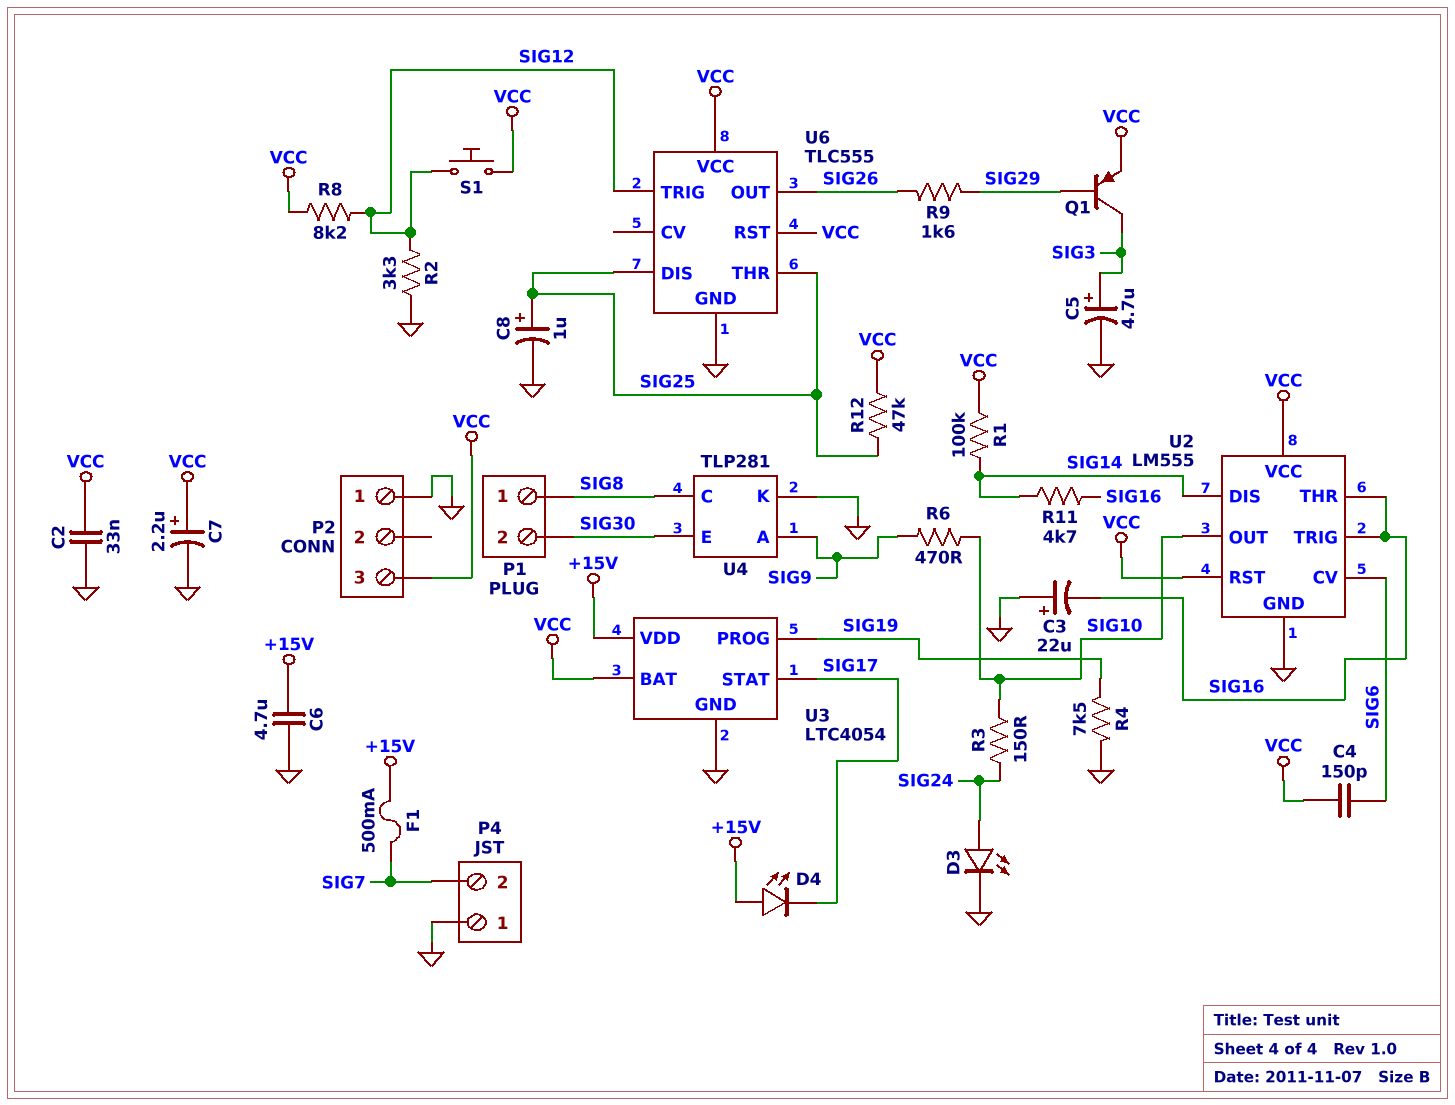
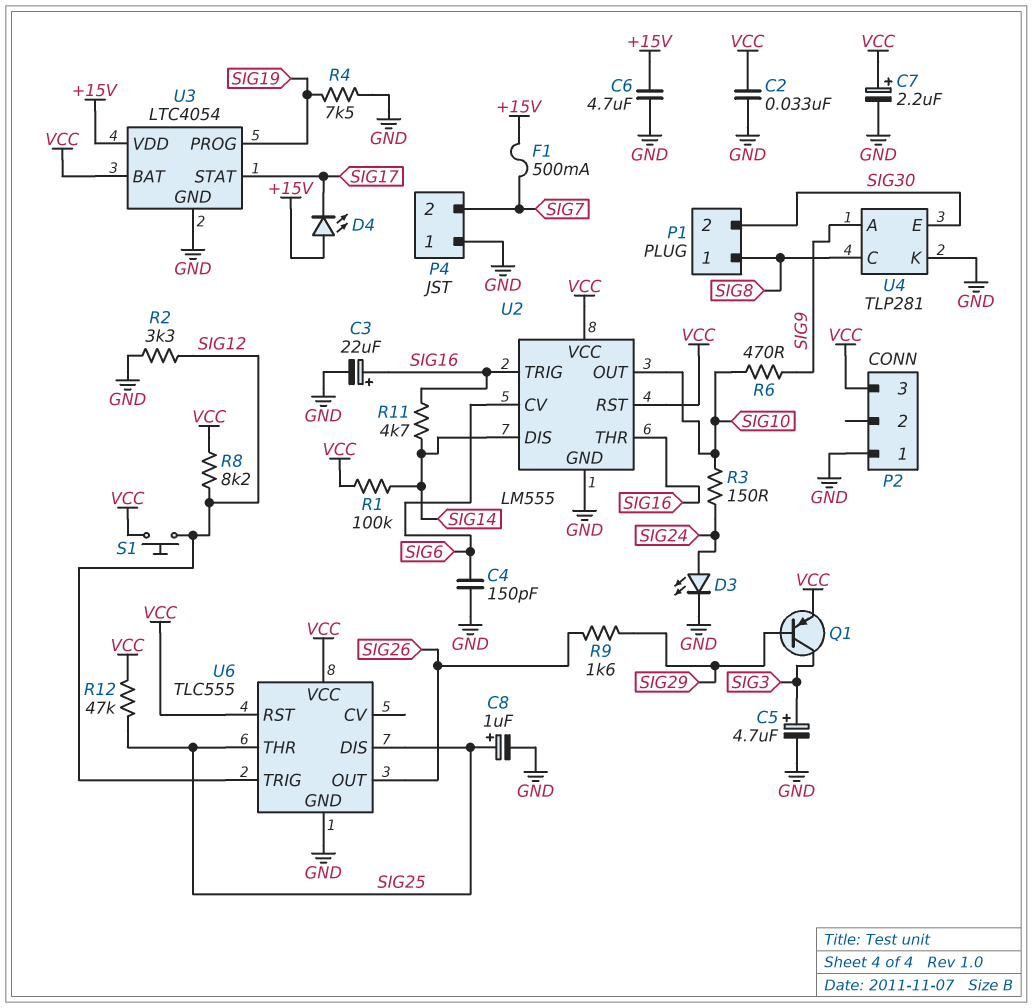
C3: 22uF (plus GND, minus SIG16) -> 22uF (plus SIG16, minus GND)
C4: 150pF (SIG6, VCC) -> 150pF (GND, SIG6)

